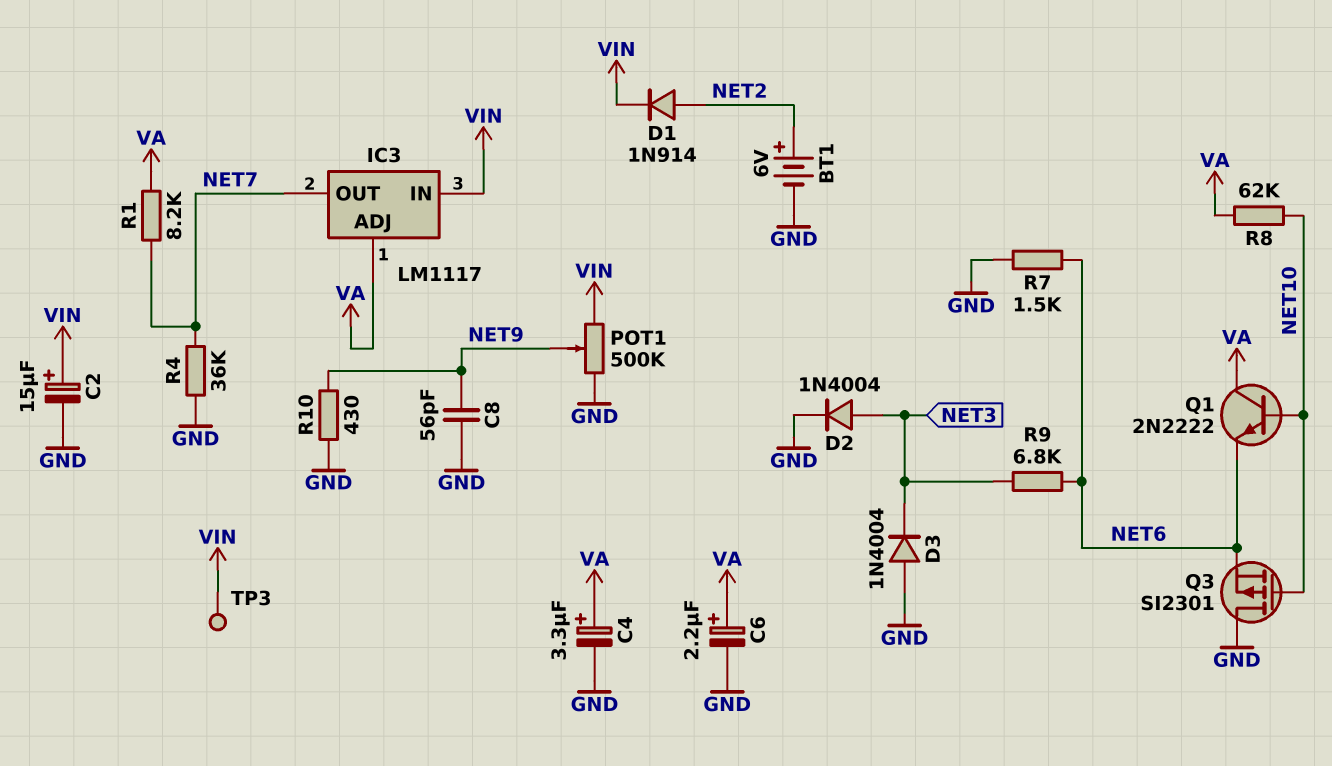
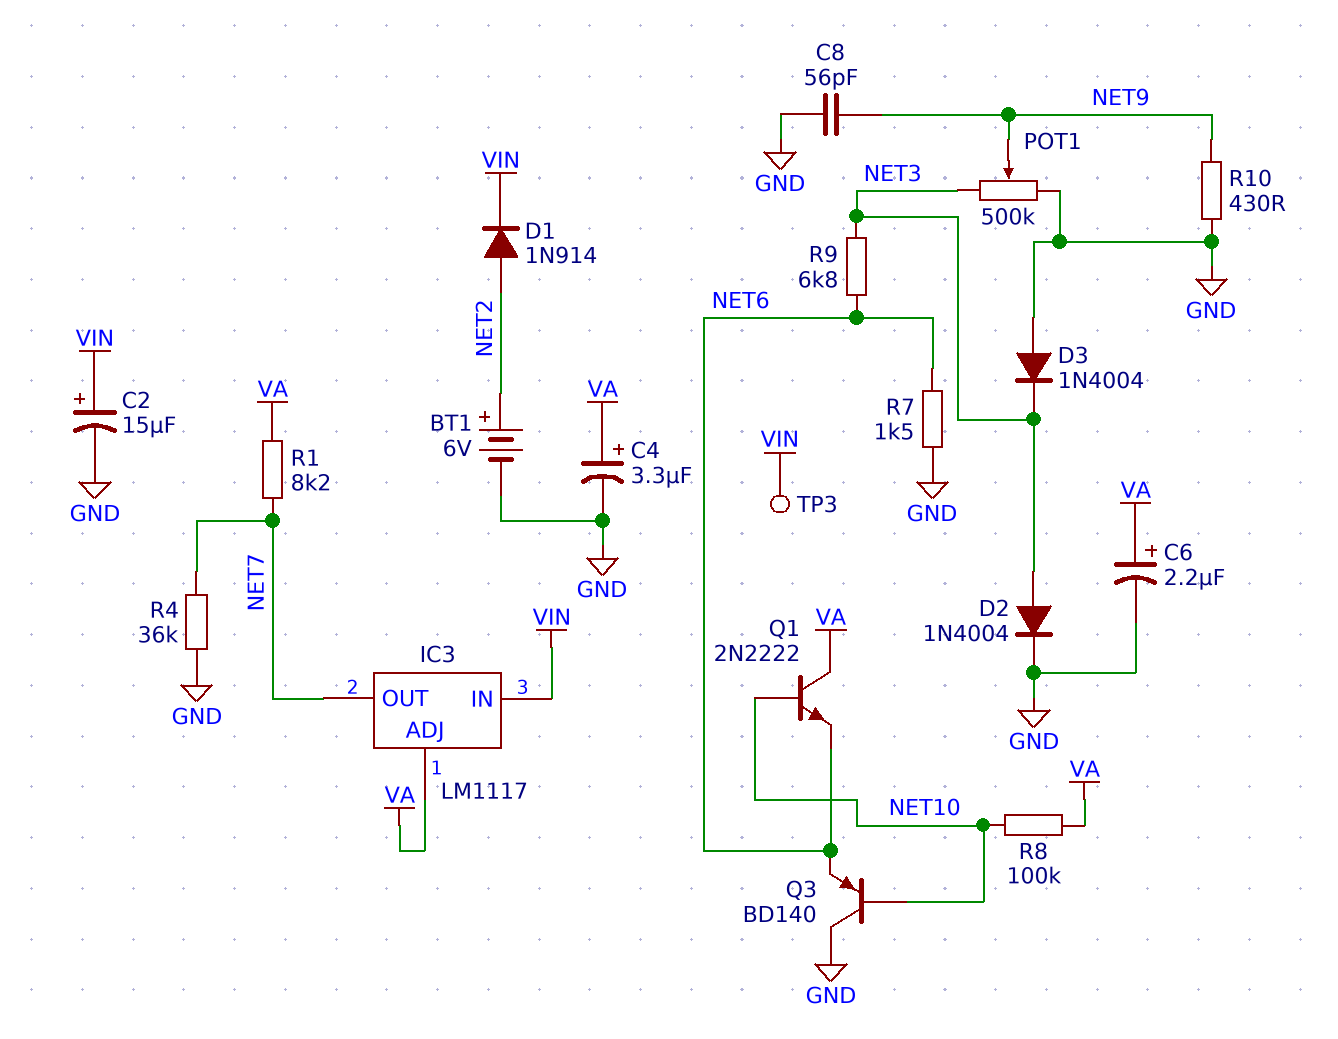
POT1: 500k (GND, VIN, wiper NET9) -> 500k (GND, NET3, wiper NET9)
Q3: PMOS SI2301 (G NET10, D GND, S NET6) -> PNP BD140 (B NET10, C GND, E NET6)
R8: 62k (NET10, VA) -> 100k (NET10, VA)

